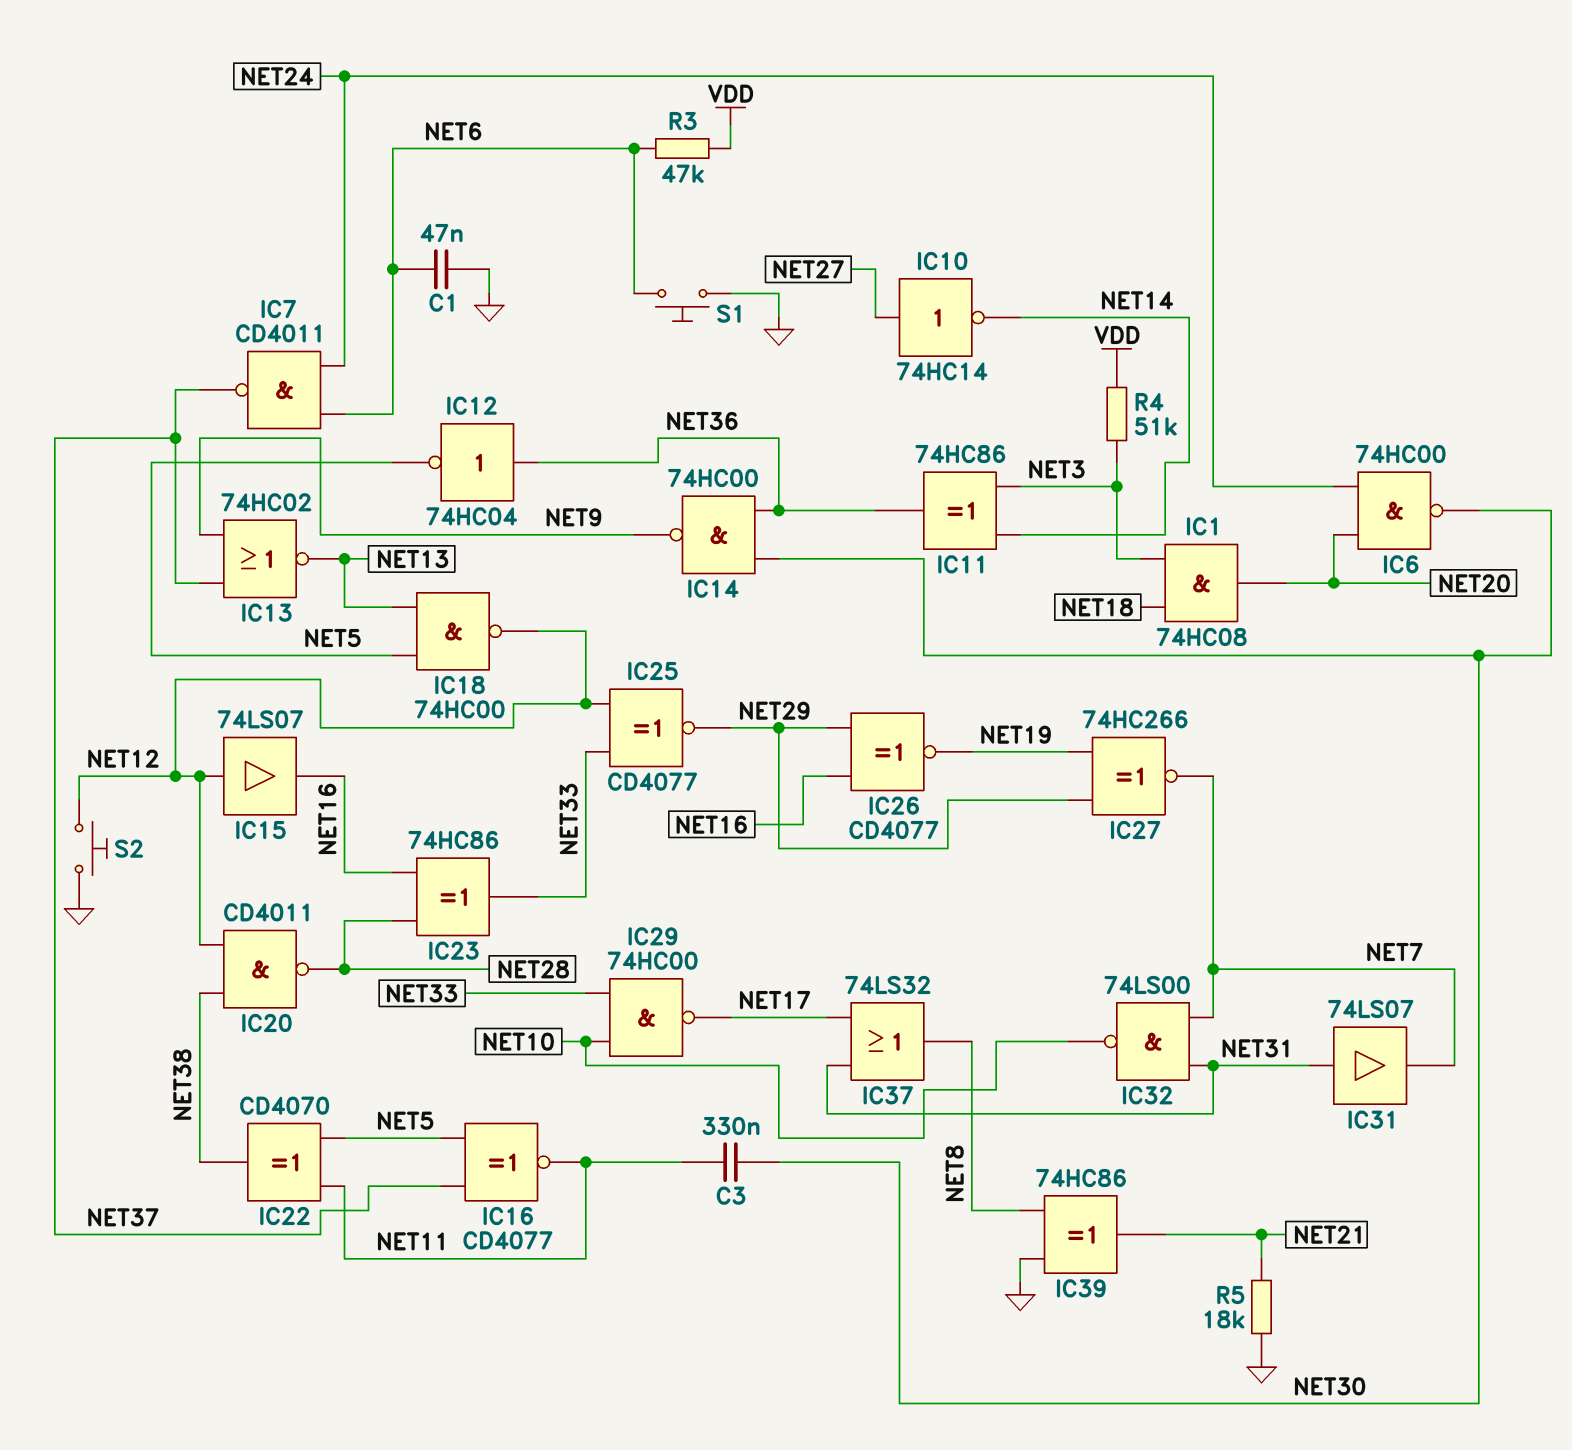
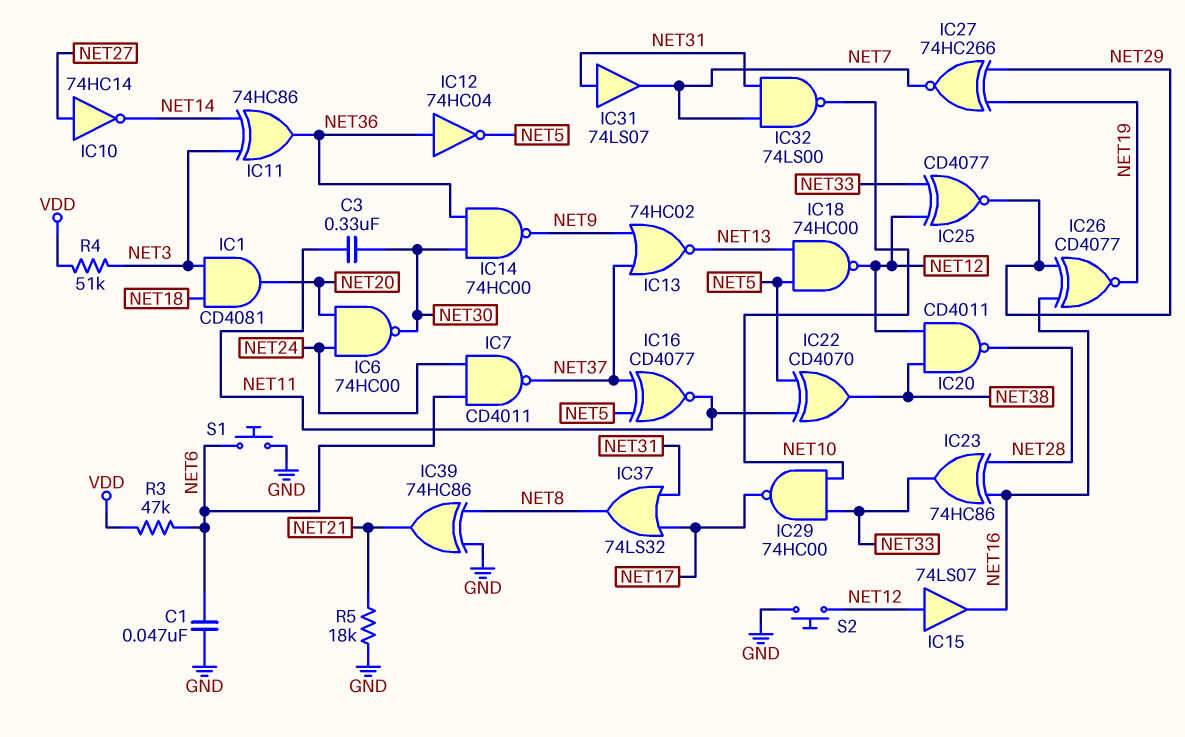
IC1: AND 74HC08 (in NET3, in NET18, out NET20) -> AND CD4081 (in NET3, in NET18, out NET20)

